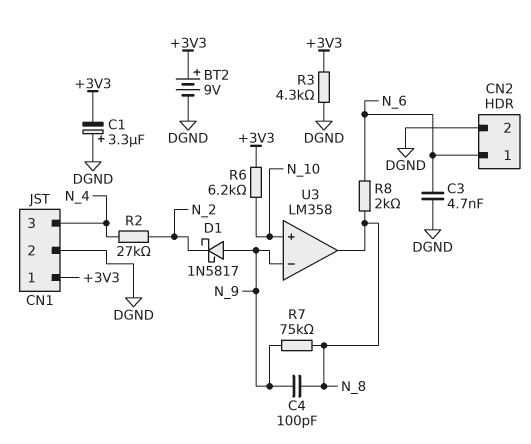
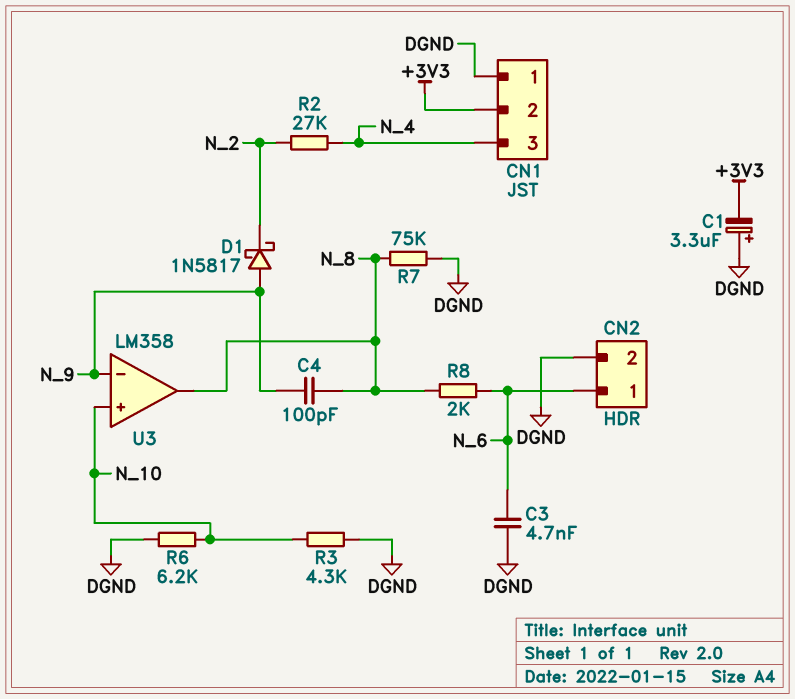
BT2: 9V (plus +3V3, minus DGND) -> none
CN1 pin 1: +3V3 -> DGND
CN1 pin 2: DGND -> +3V3
R3: 4.3k (+3V3, DGND) -> 4.3k (DGND, N_10)
R6: 6.2k (+3V3, N_10) -> 6.2k (DGND, N_10)
R7: 75k (N_8, N_9) -> 75k (DGND, N_8)

